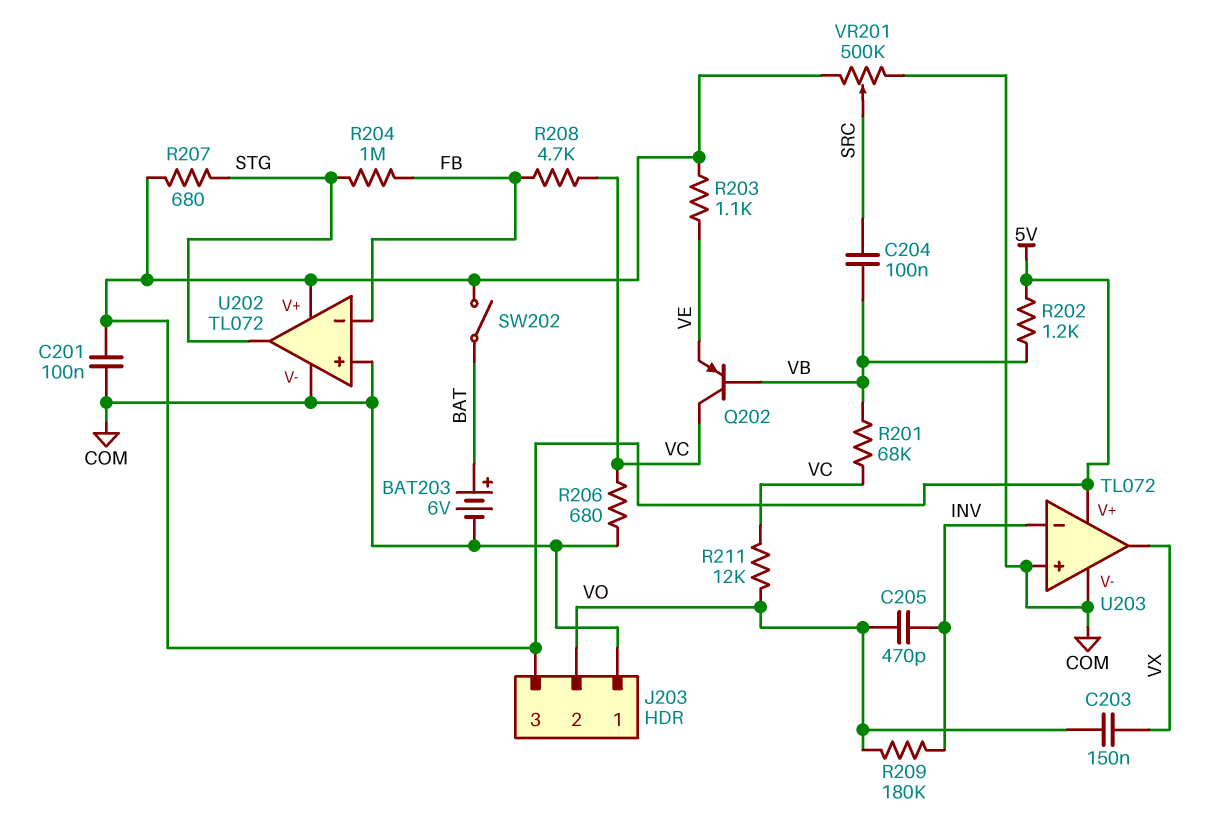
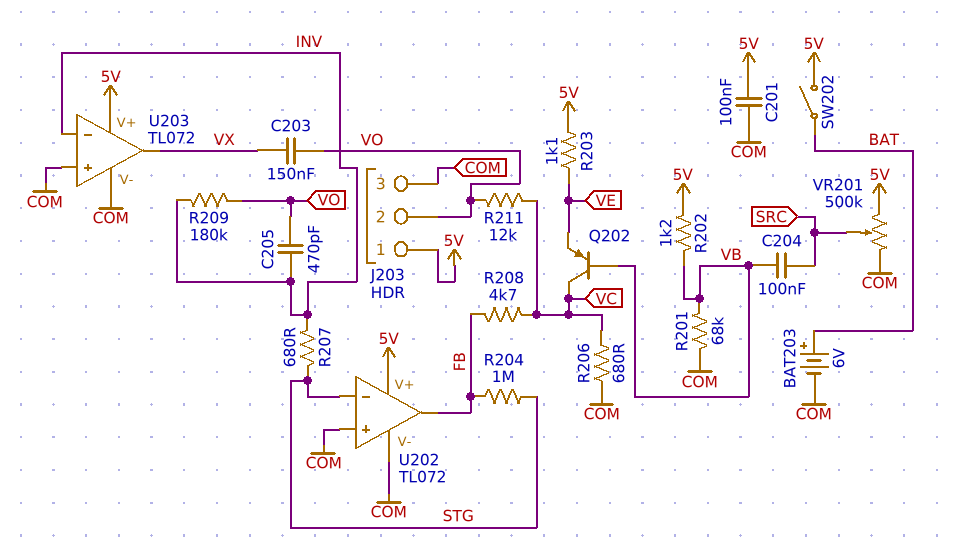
J203 pin 1: COM -> 5V
J203 pin 3: 5V -> COM
R201: 68k (VB, VC) -> 68k (COM, VB)
R207: 680 (5V, STG) -> 680 (INV, STG)
U202 pin in-: FB -> STG
U202 pin out: STG -> FB

